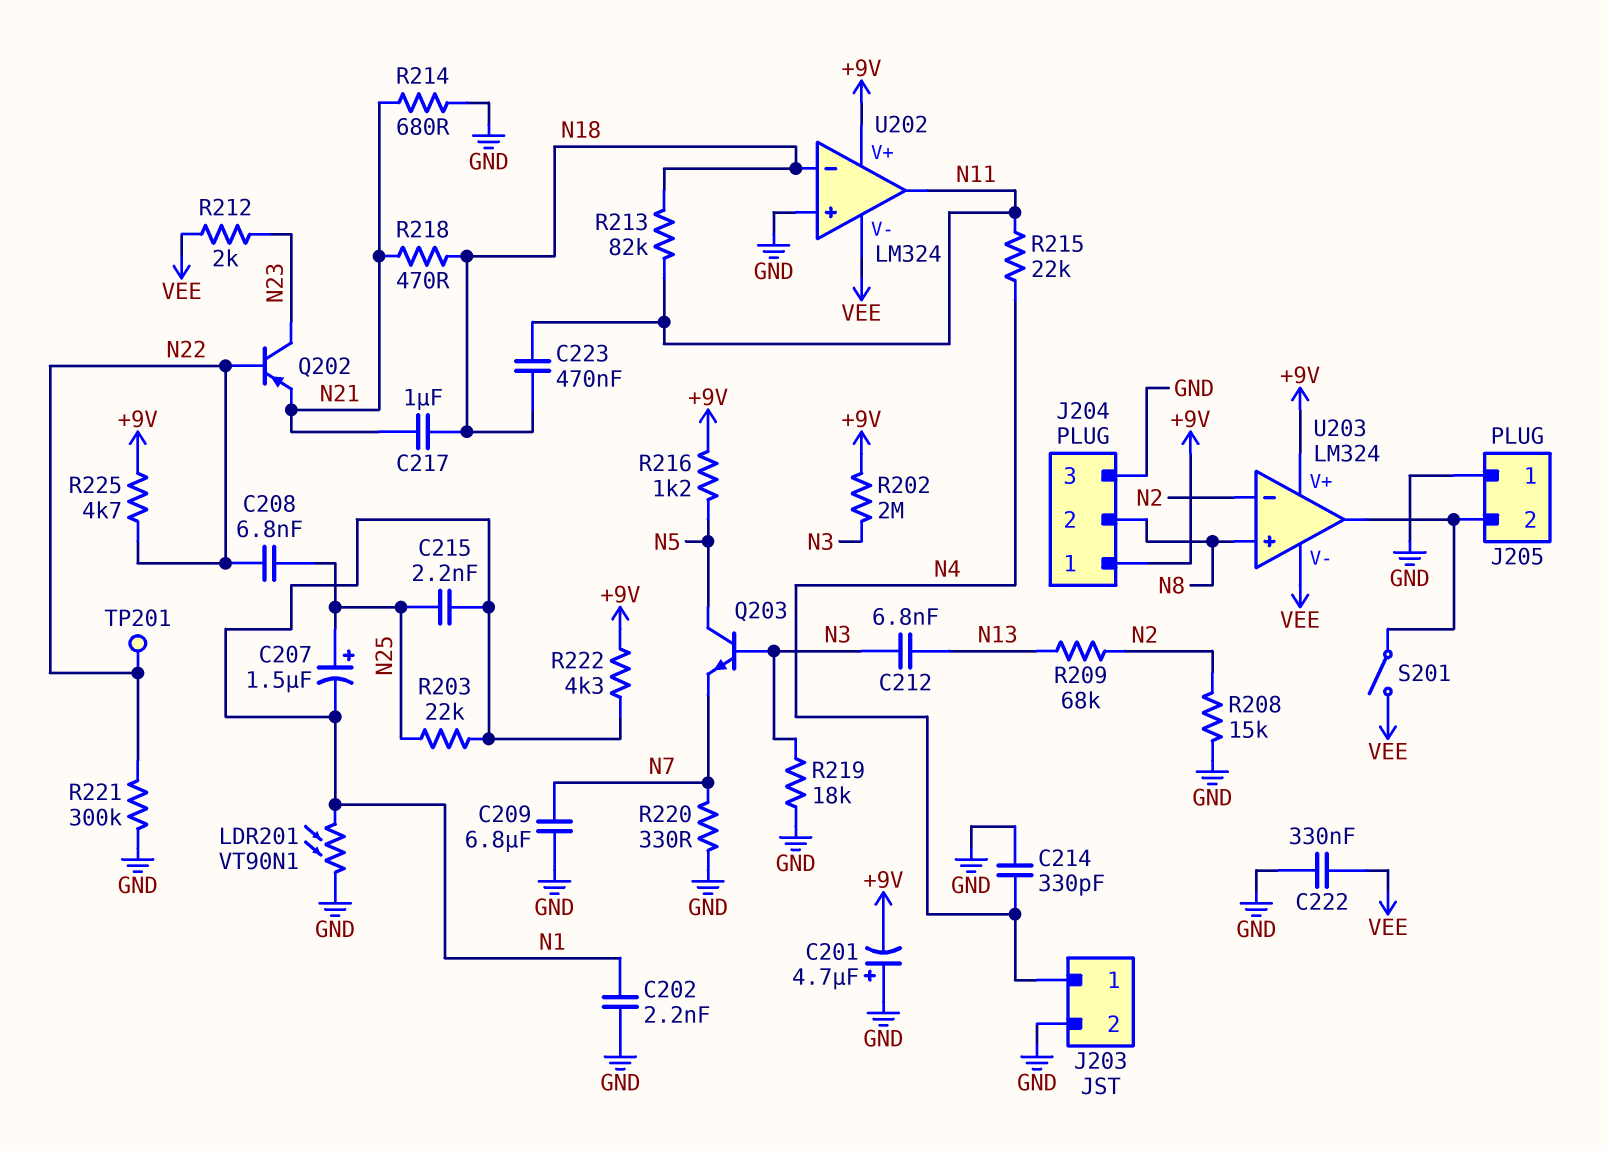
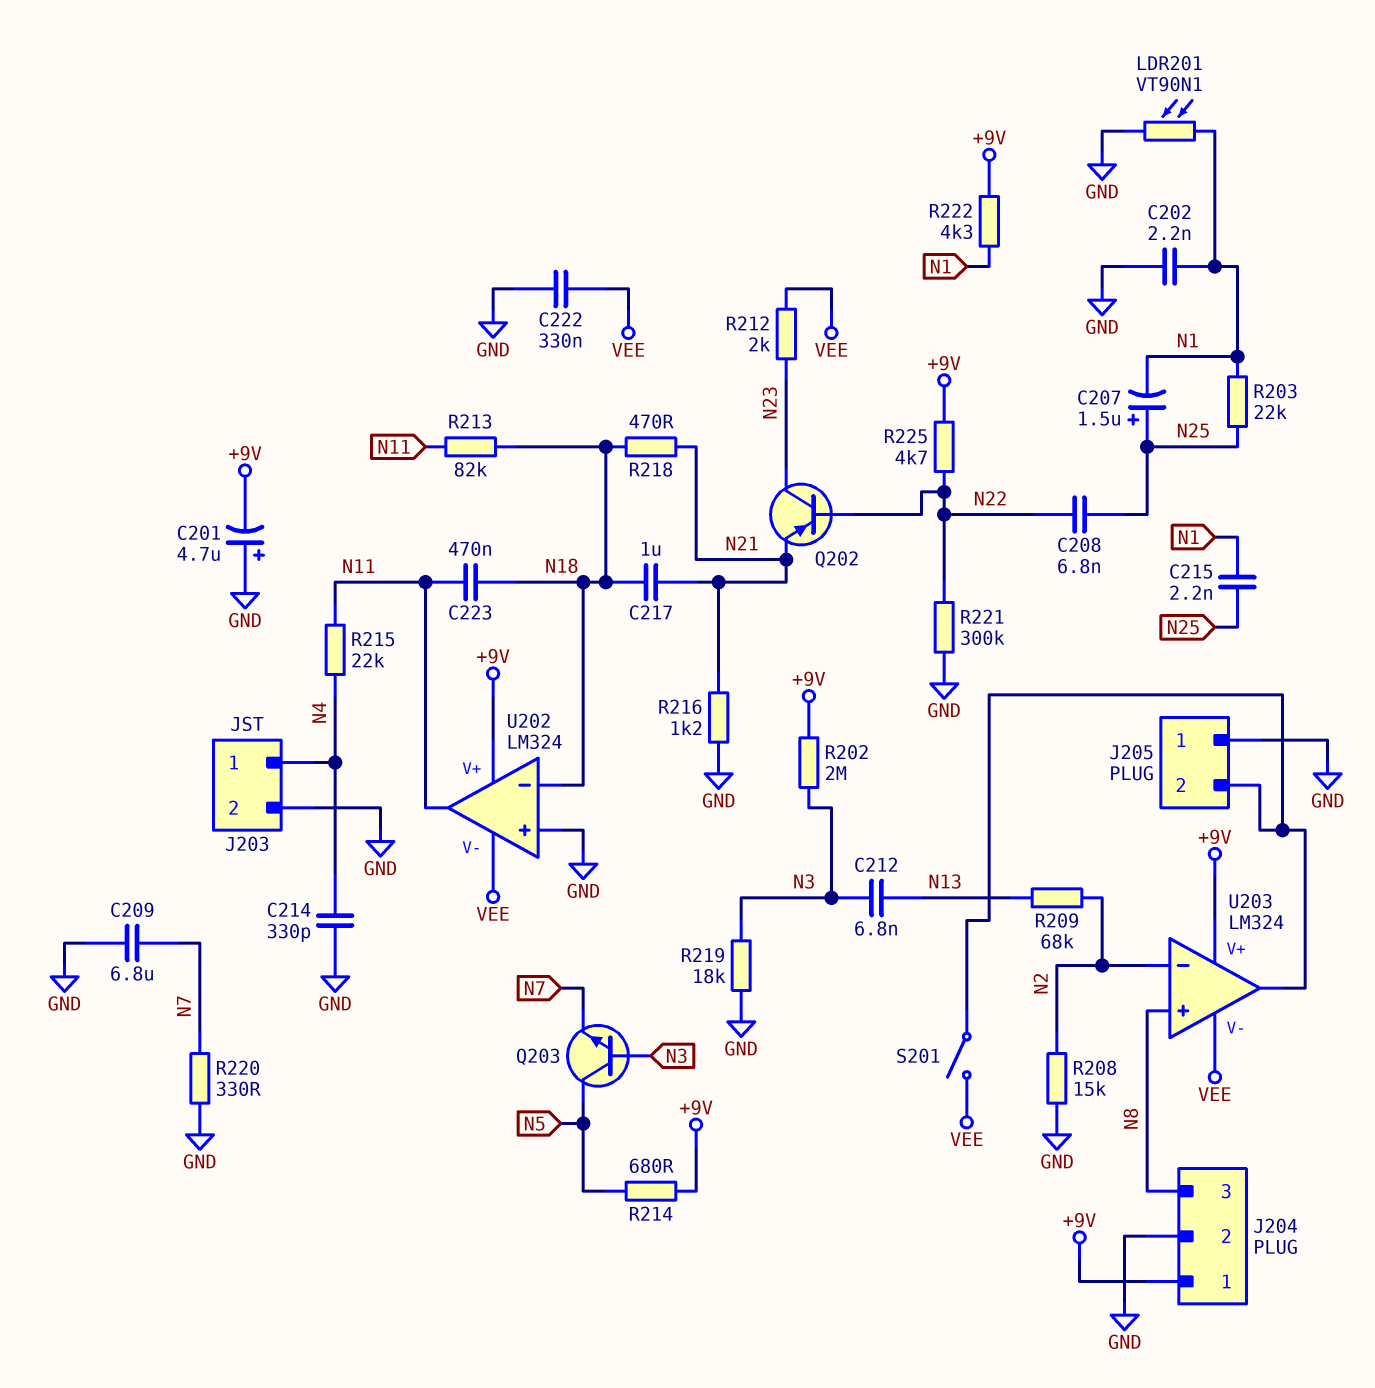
J204 pin 2: N8 -> GND
J204 pin 3: GND -> N8
R214: 680 (GND, N21) -> 680 (+9V, N5)
R216: 1.2k (+9V, N5) -> 1.2k (GND, N21)
TP201: test point (N22) -> none

